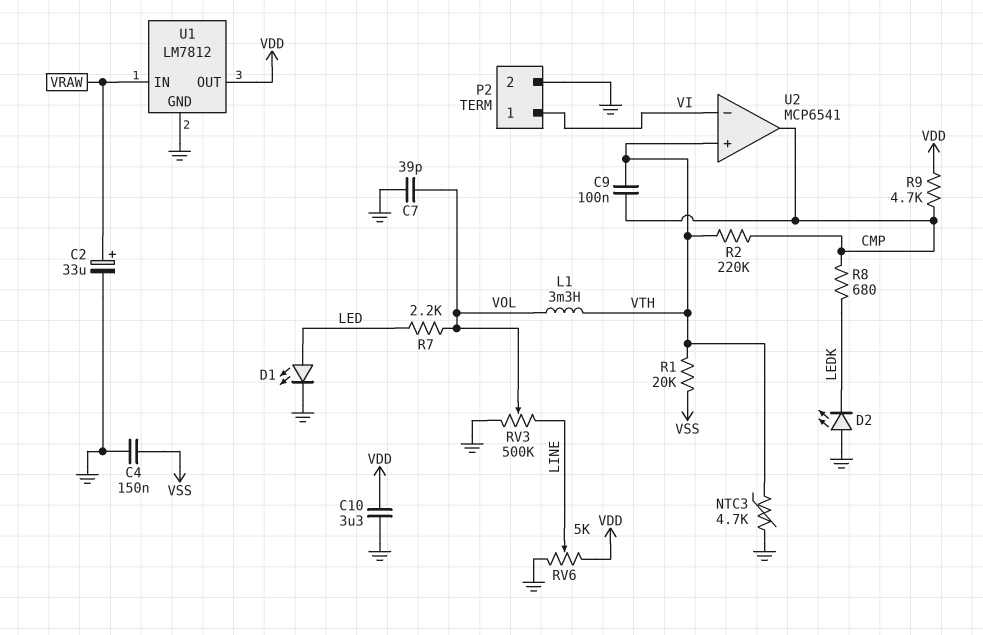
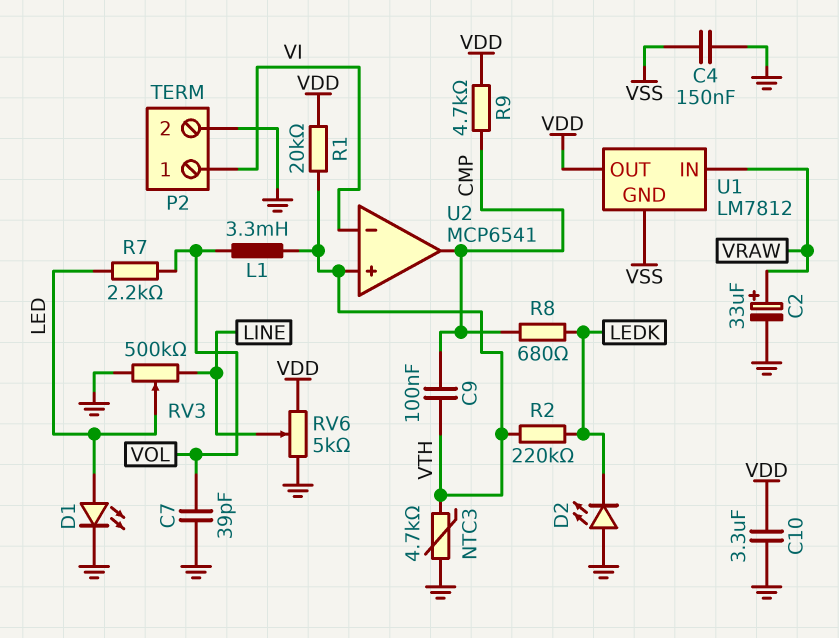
R1: 20k (VSS, VTH) -> 20k (VDD, VTH)
R2: 220k (CMP, VTH) -> 220k (LEDK, VTH)
RV3: 500k (GND, LINE, wiper VOL) -> 500k (GND, LINE, wiper LED)
U1 pin GND: GND -> VSS

